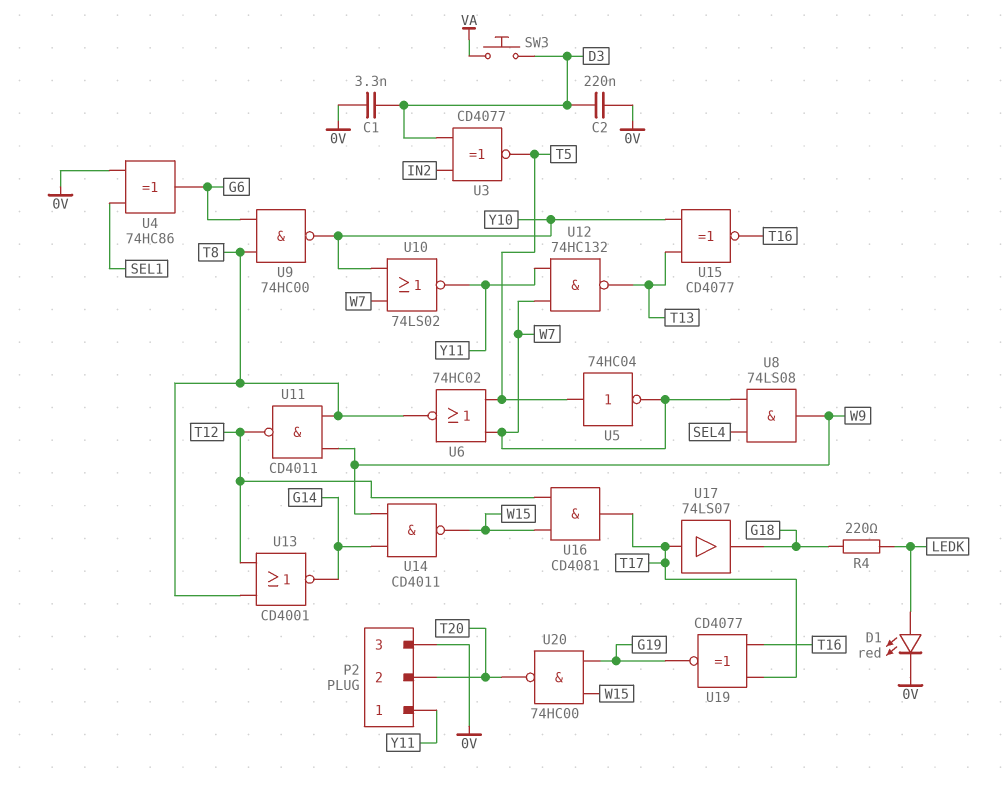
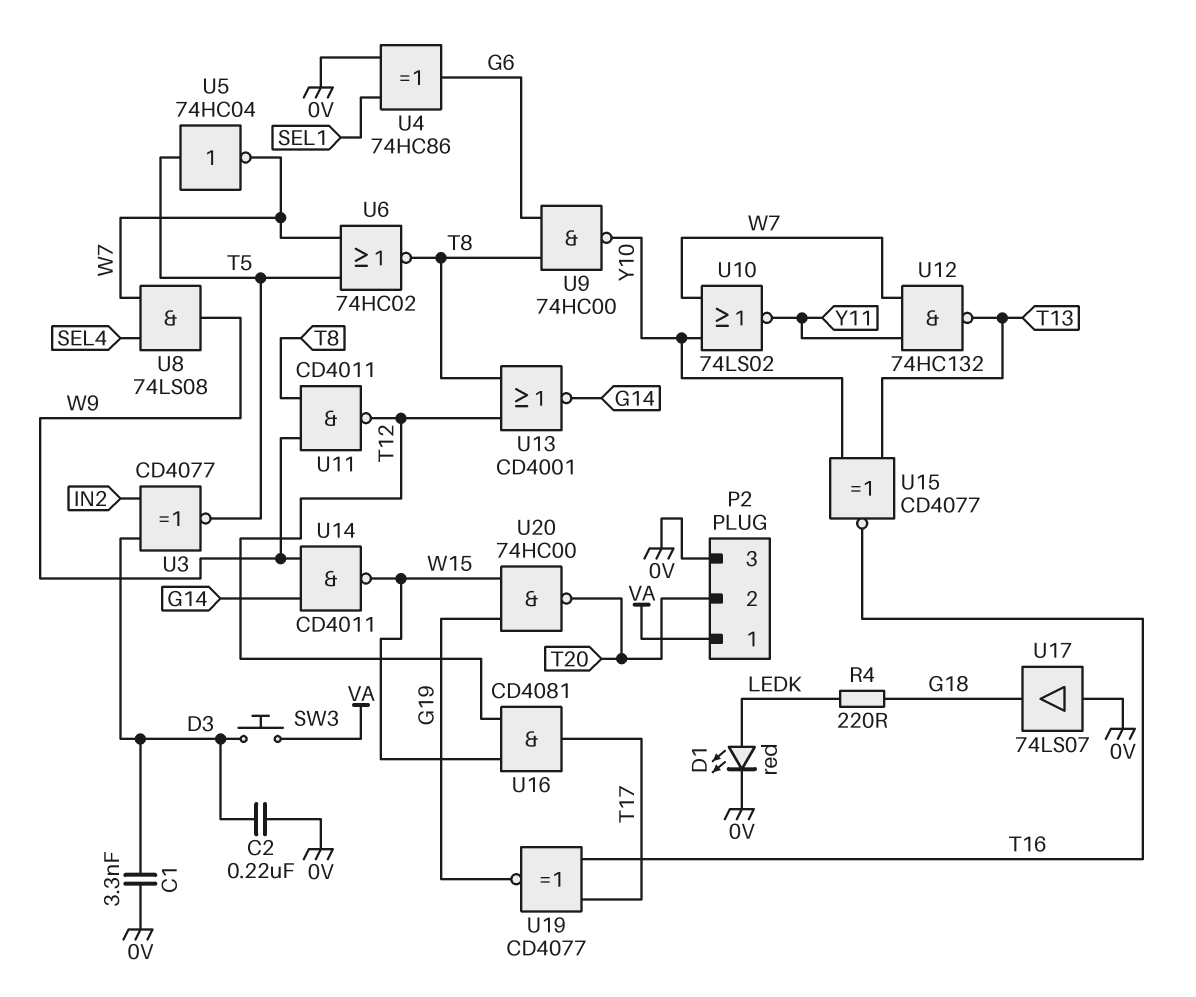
P2 pin 1: Y11 -> VA
U17: buffer 74LS07 (in T17, out G18) -> buffer 74LS07 (in 0V, out G18)

